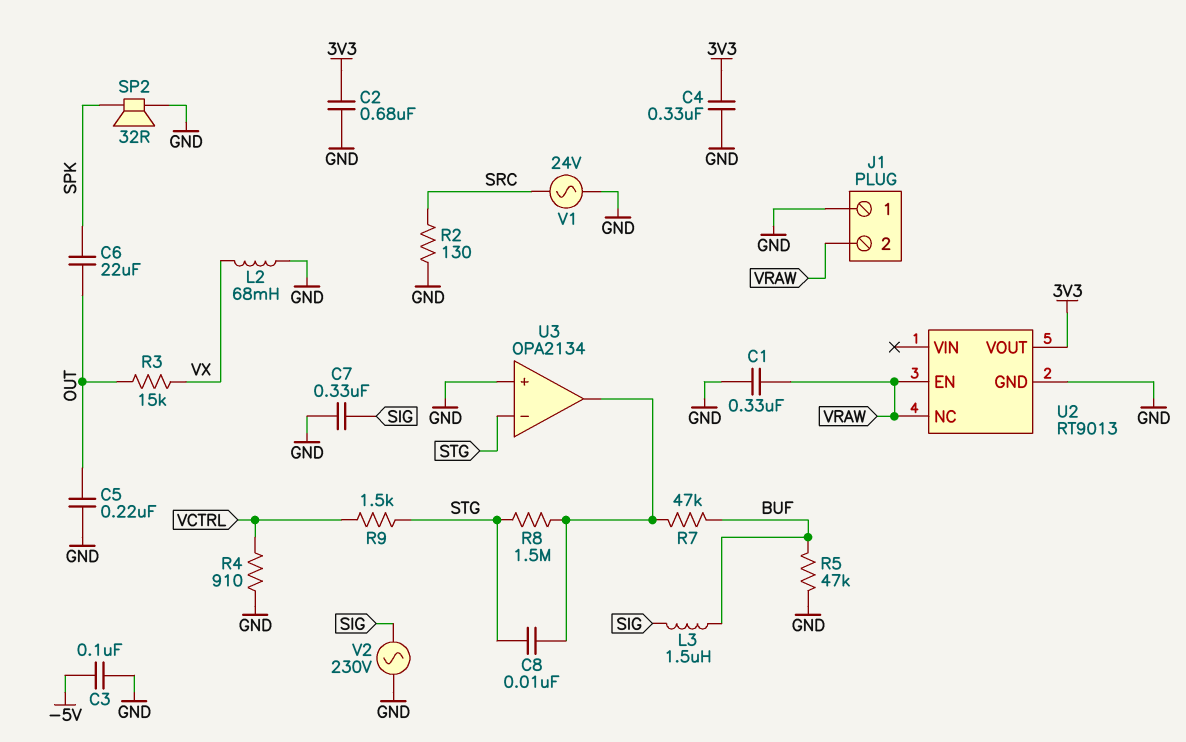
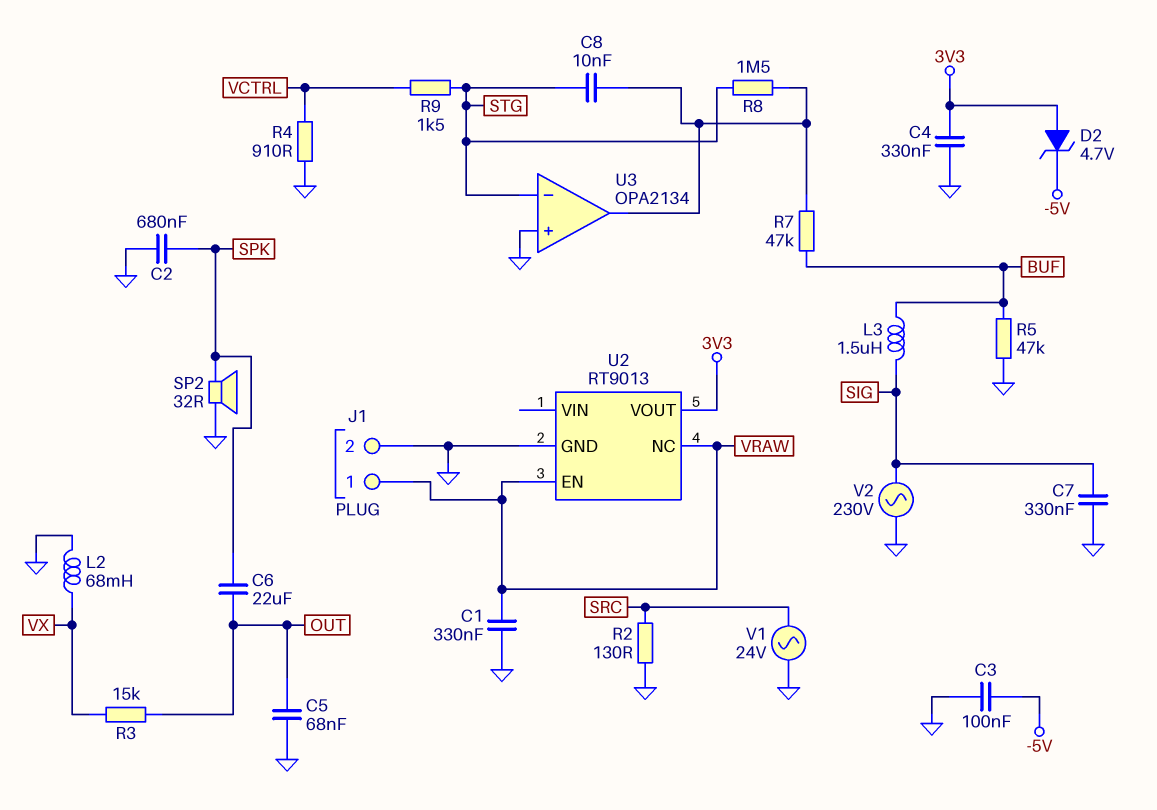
C2: 680nF (3V3, GND) -> 680nF (GND, SPK)
C5: 220nF (GND, OUT) -> 68nF (GND, OUT)
D2: none -> zener 4.7V (A 3V3, K -5V)
J1 pin 1: GND -> VRAW
J1 pin 2: VRAW -> GND

